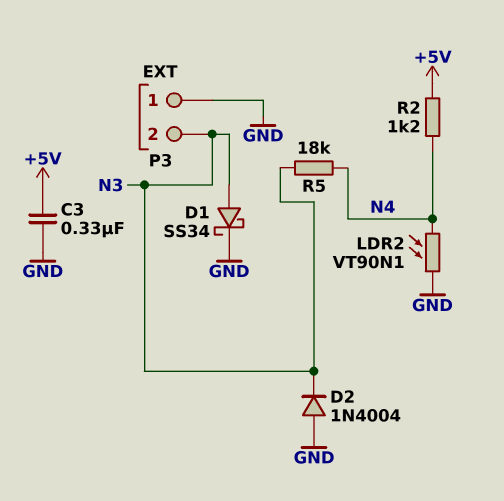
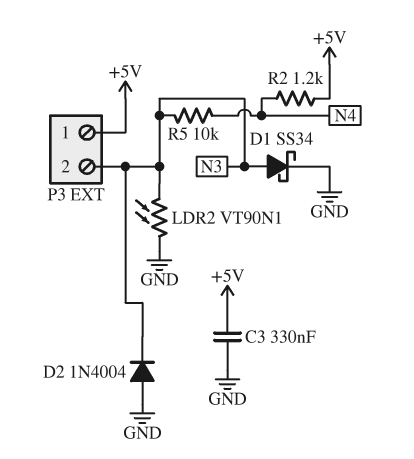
LDR2: VT90N1 (GND, N4) -> VT90N1 (GND, N3)
P3 pin 1: GND -> +5V
R5: 18k (N3, N4) -> 10k (N3, N4)

